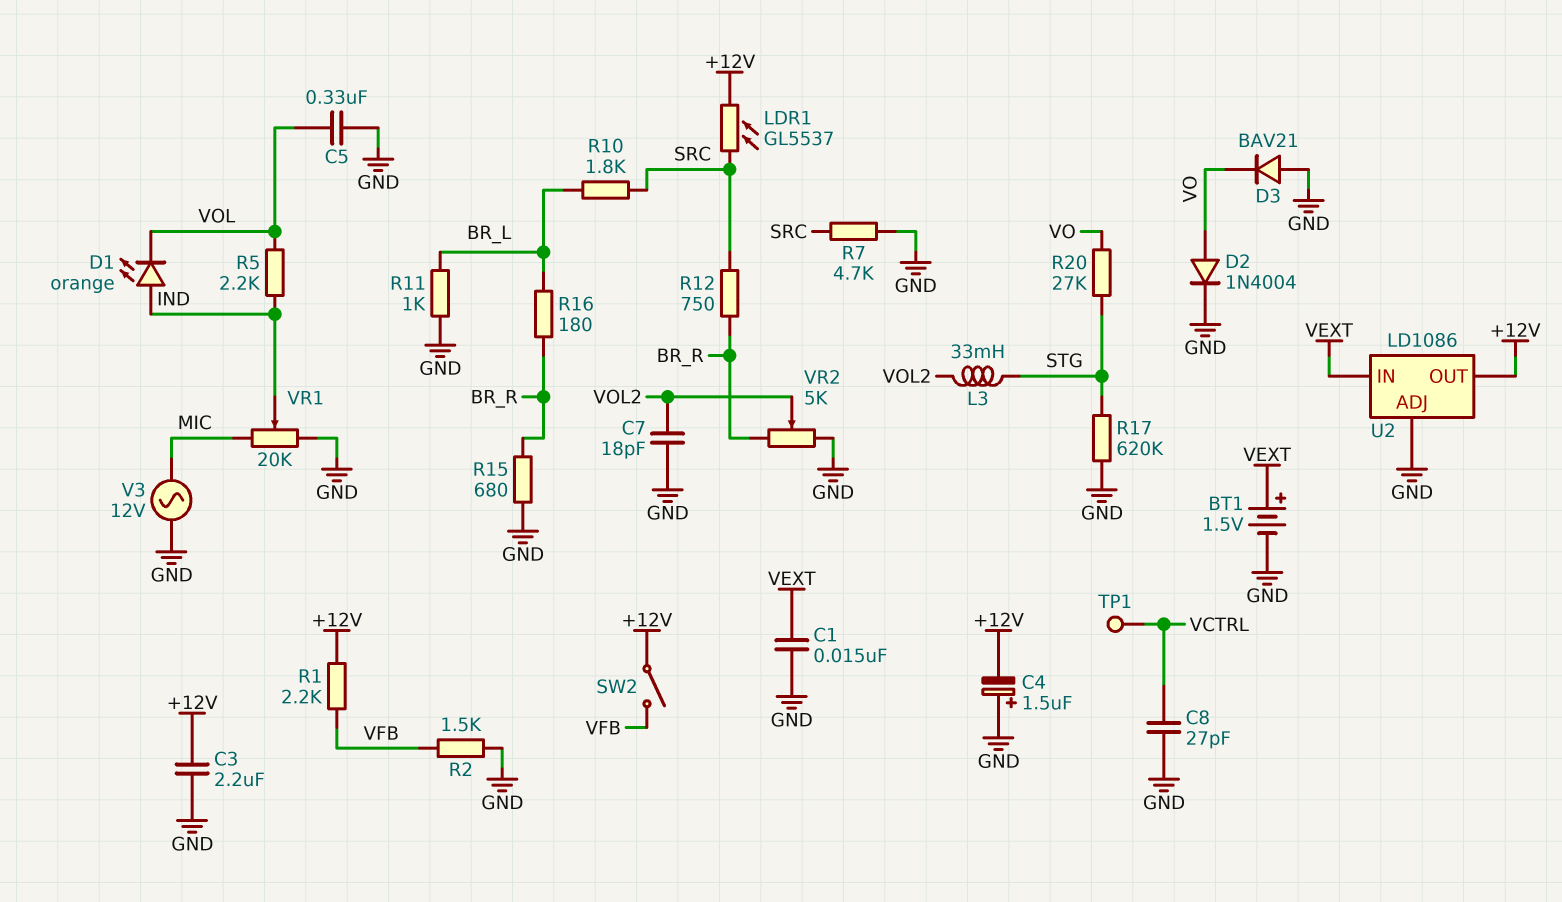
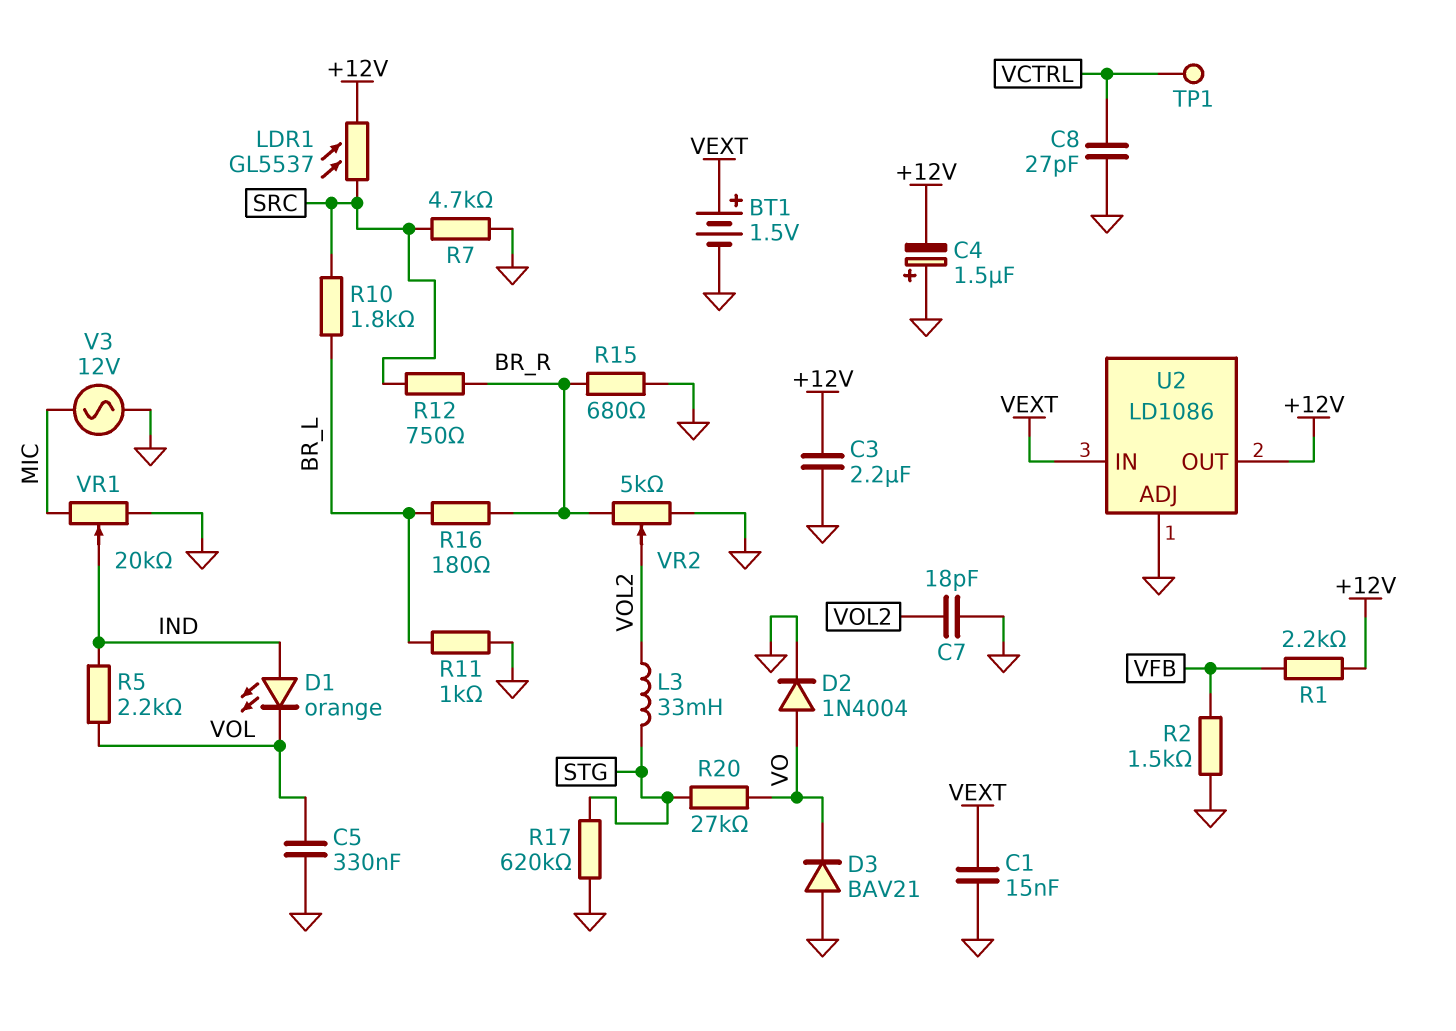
SW2: switch (+12V, VFB) -> none

